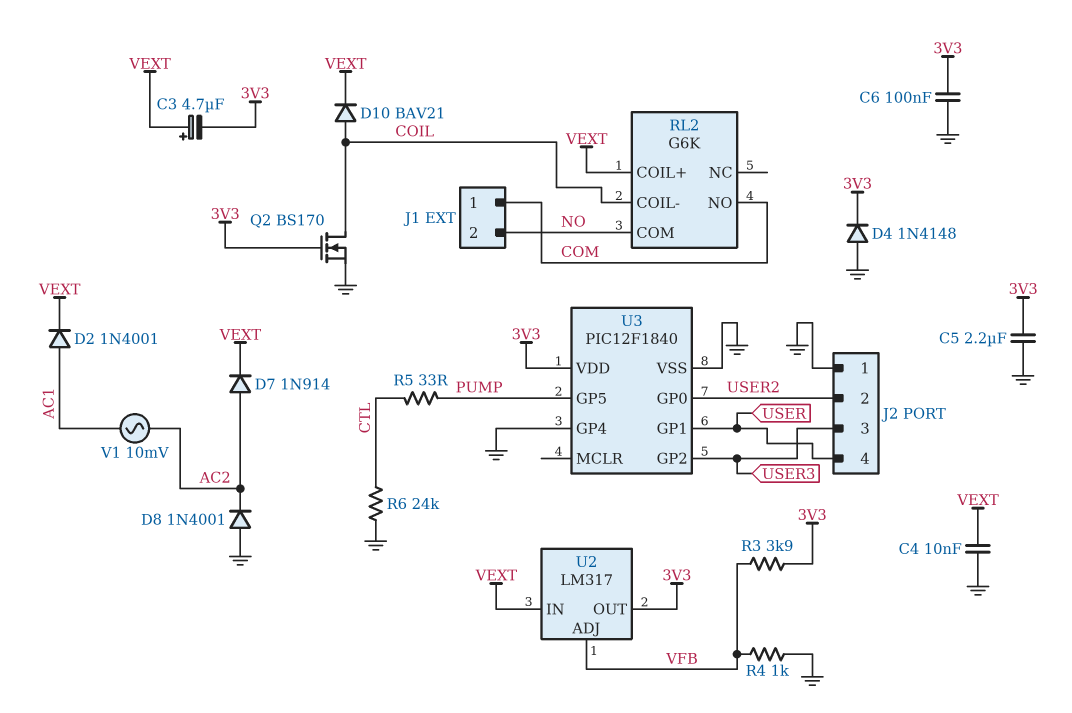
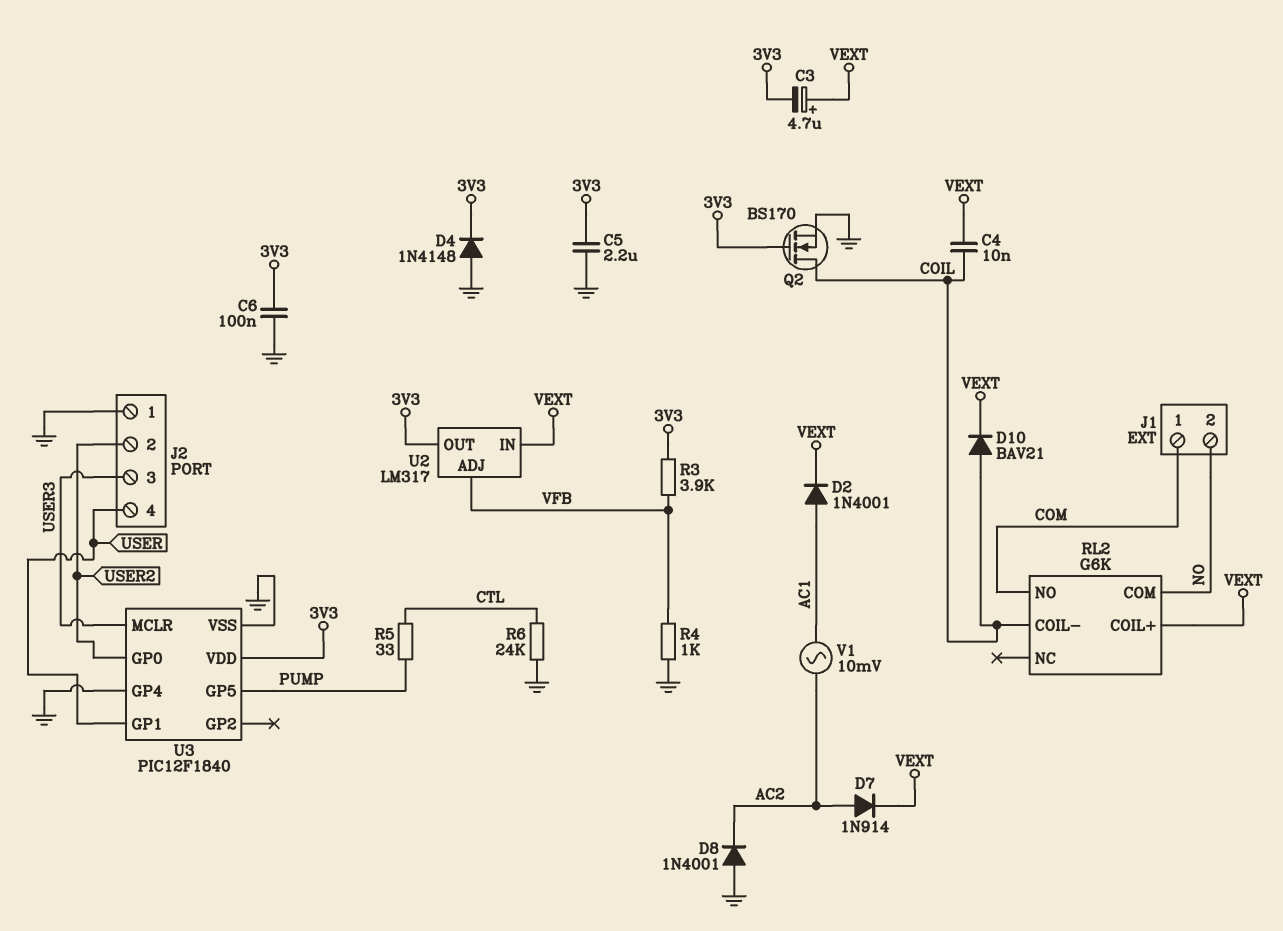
C4: 10nF (GND, VEXT) -> 10nF (COIL, VEXT)
U3 pin GP2: USER3 -> none
U3 pin MCLR: none -> USER3

